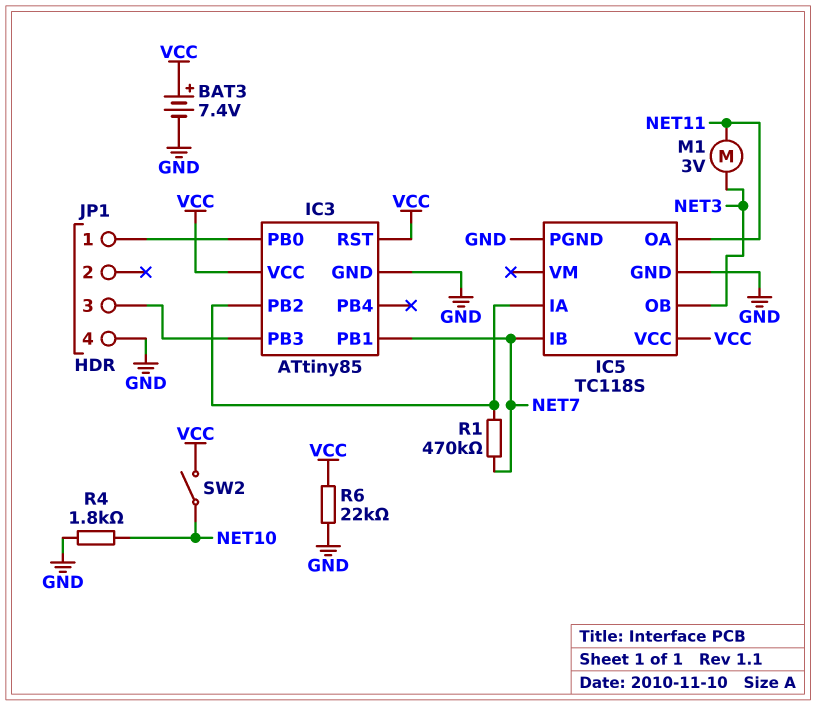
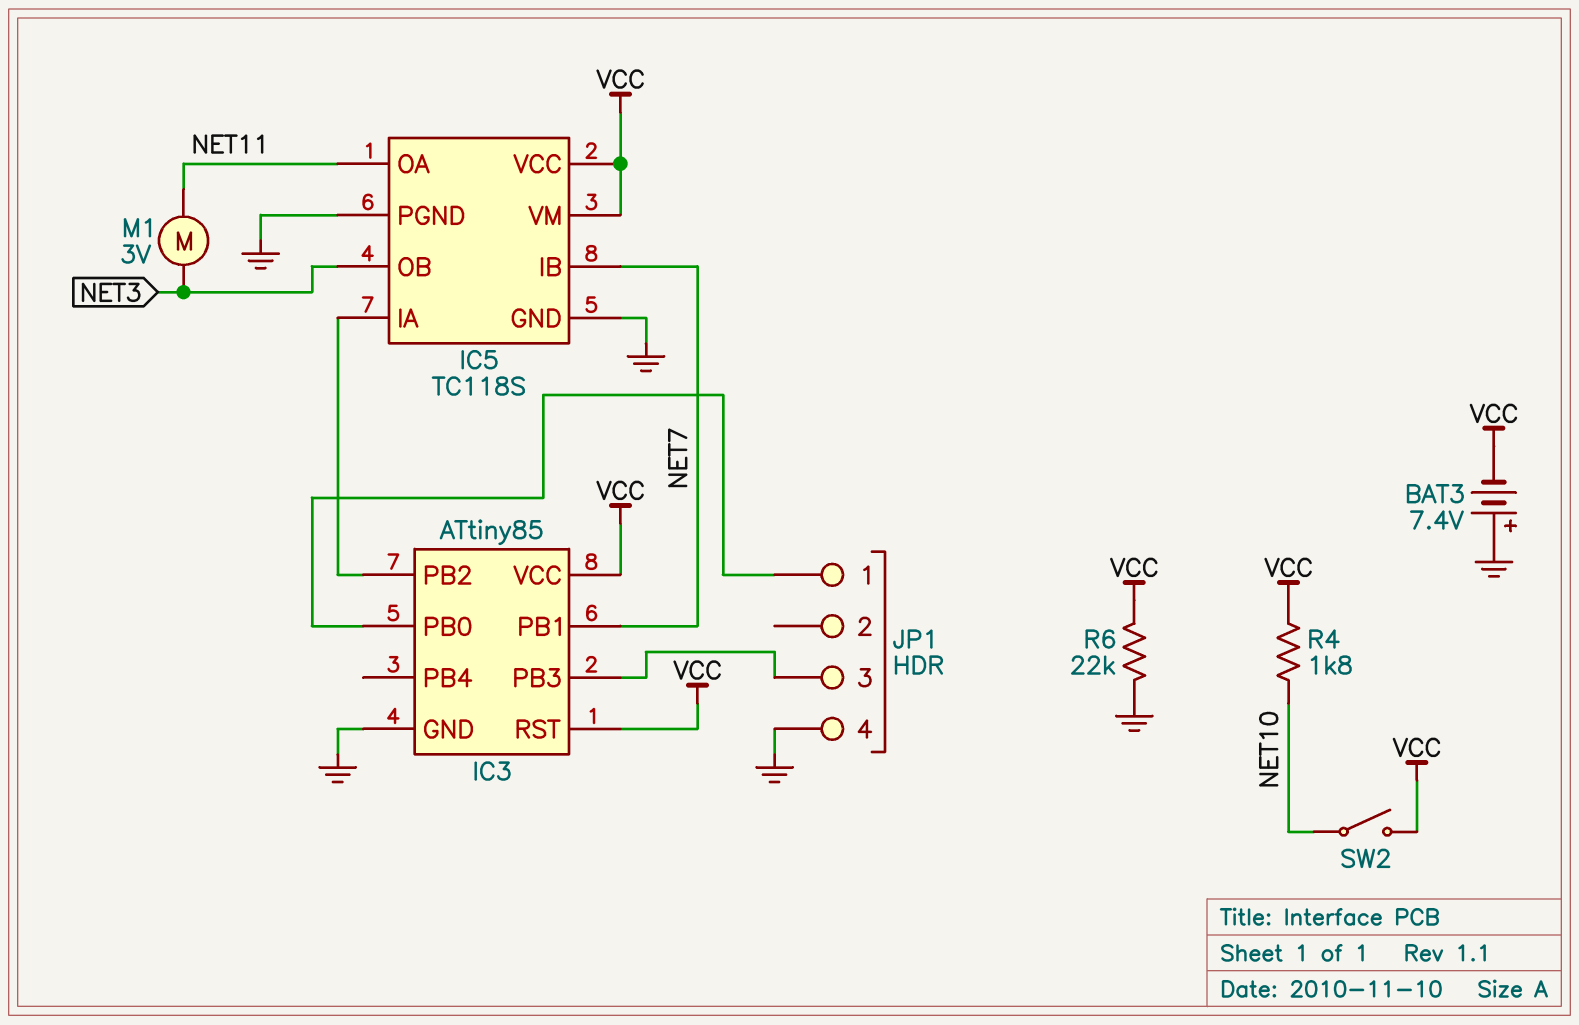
BAT3: 7.4V (plus VCC, minus GND) -> 7.4V (plus GND, minus VCC)
IC5 pin VM: none -> VCC
R1: 470k (IC3/PB2, NET7) -> none
R4: 1.8k (GND, NET10) -> 1.8k (NET10, VCC)

